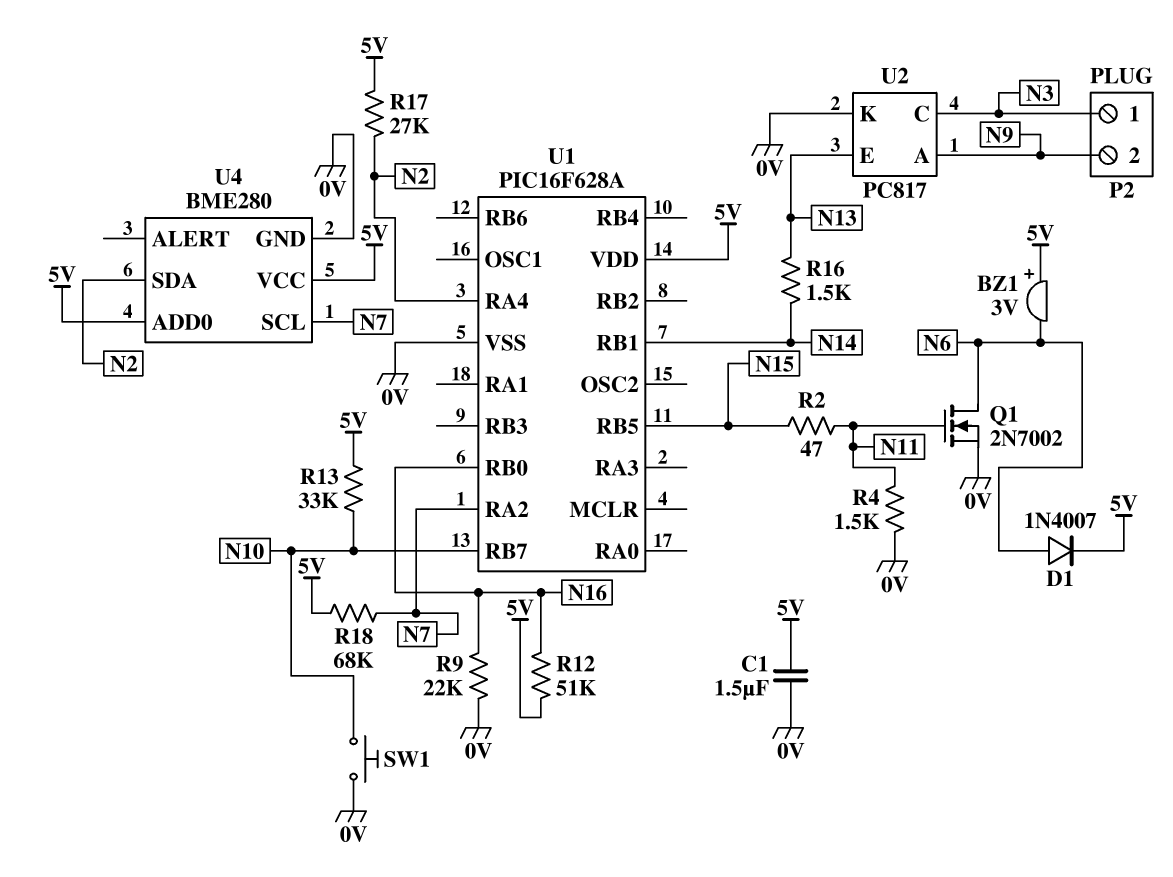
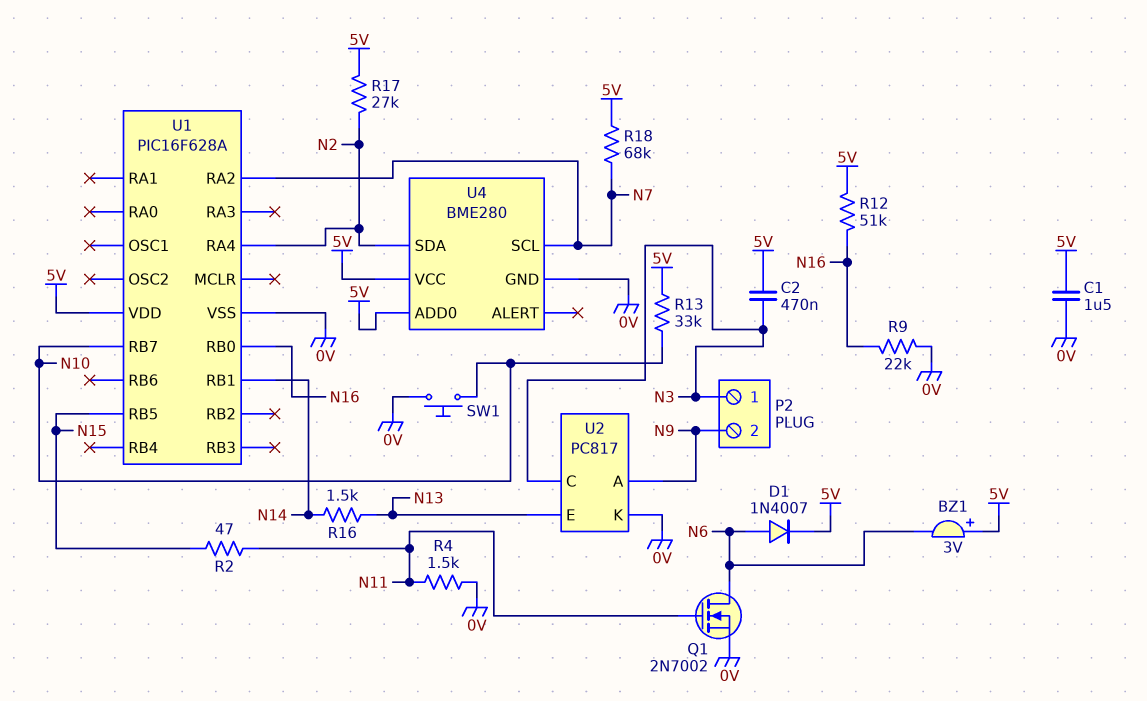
C2: none -> 470nF (5V, N3)

